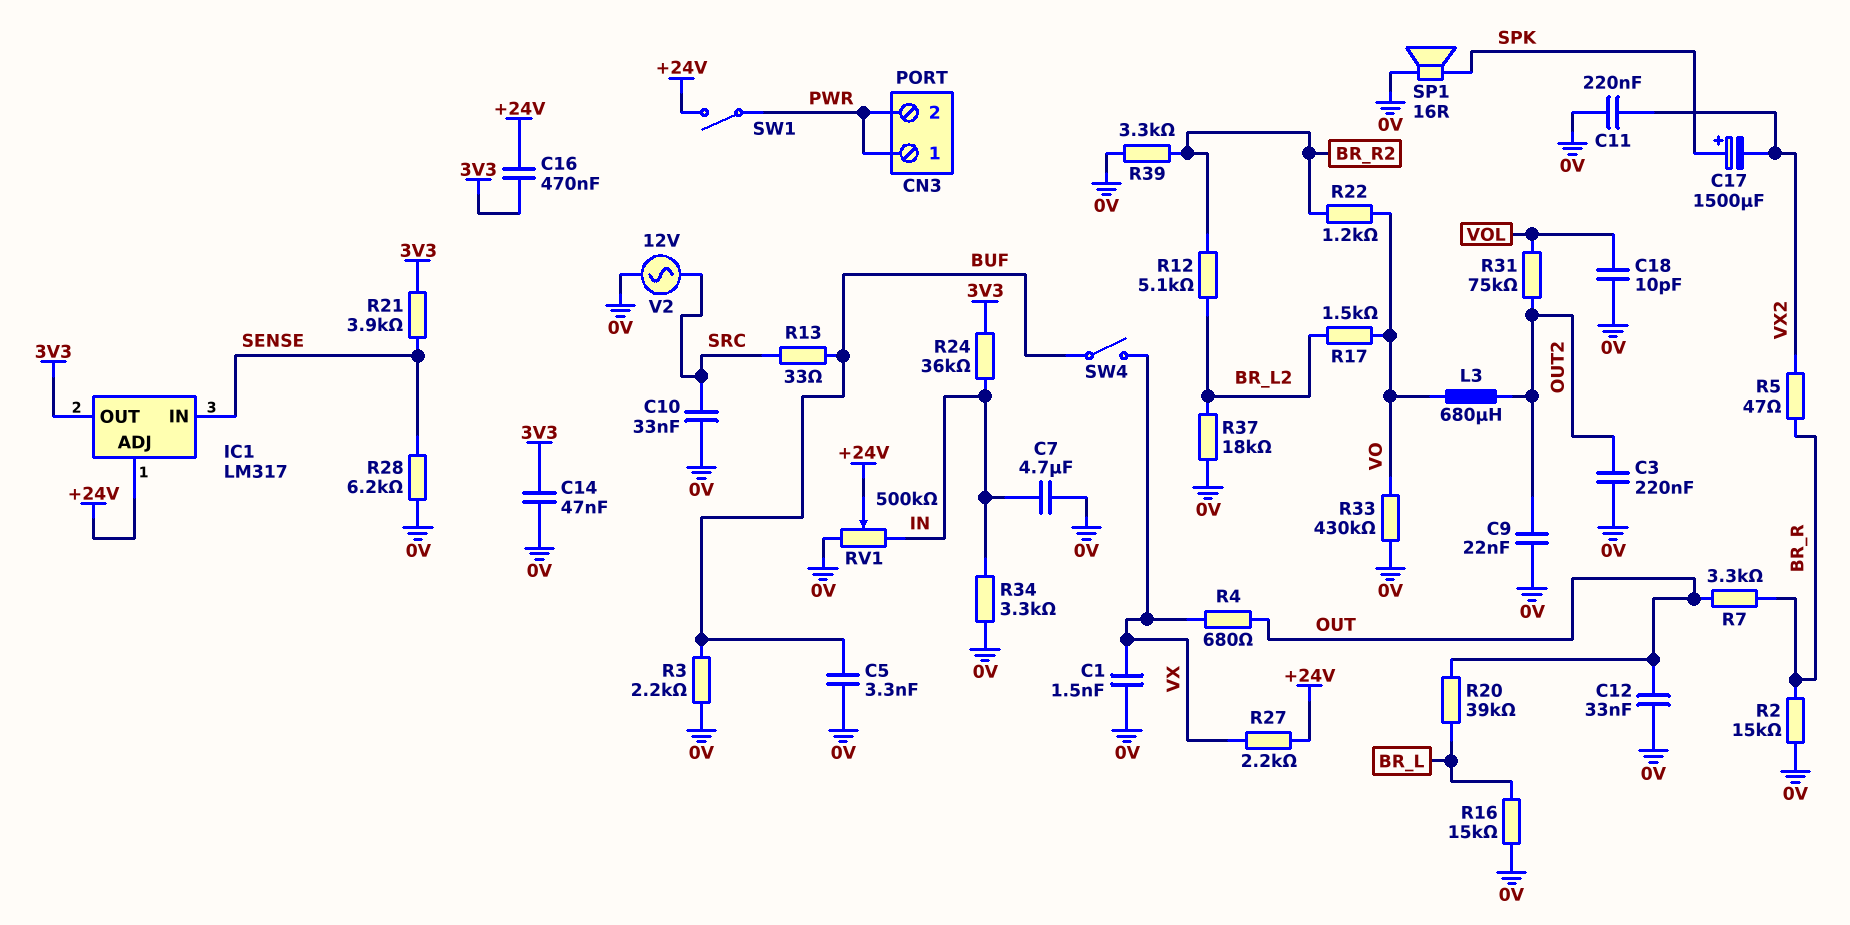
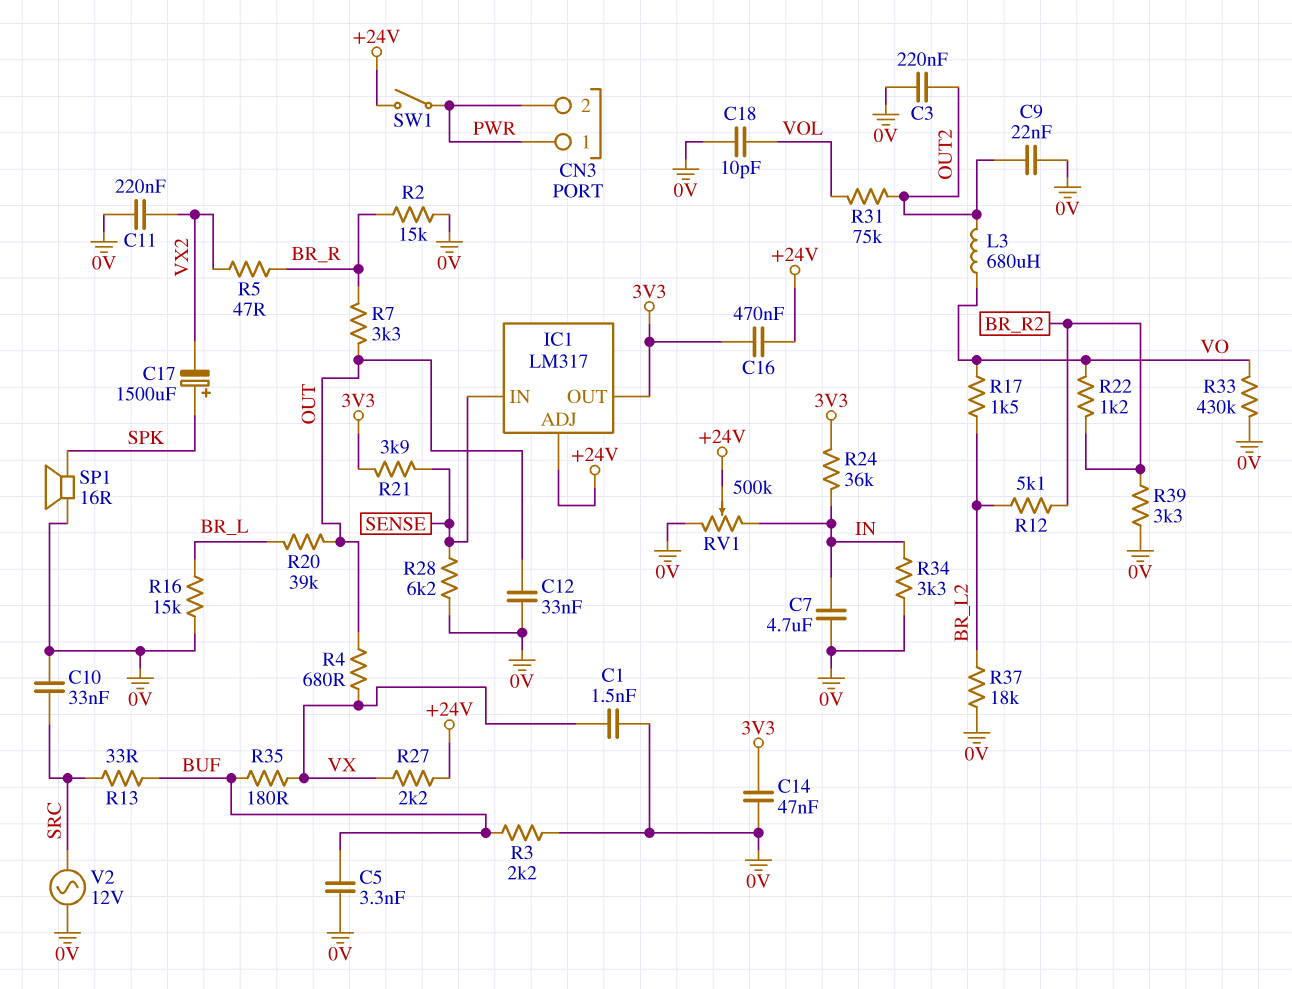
R35: none -> 180 (BUF, VX)
SW4: switch (BUF, VX) -> none

